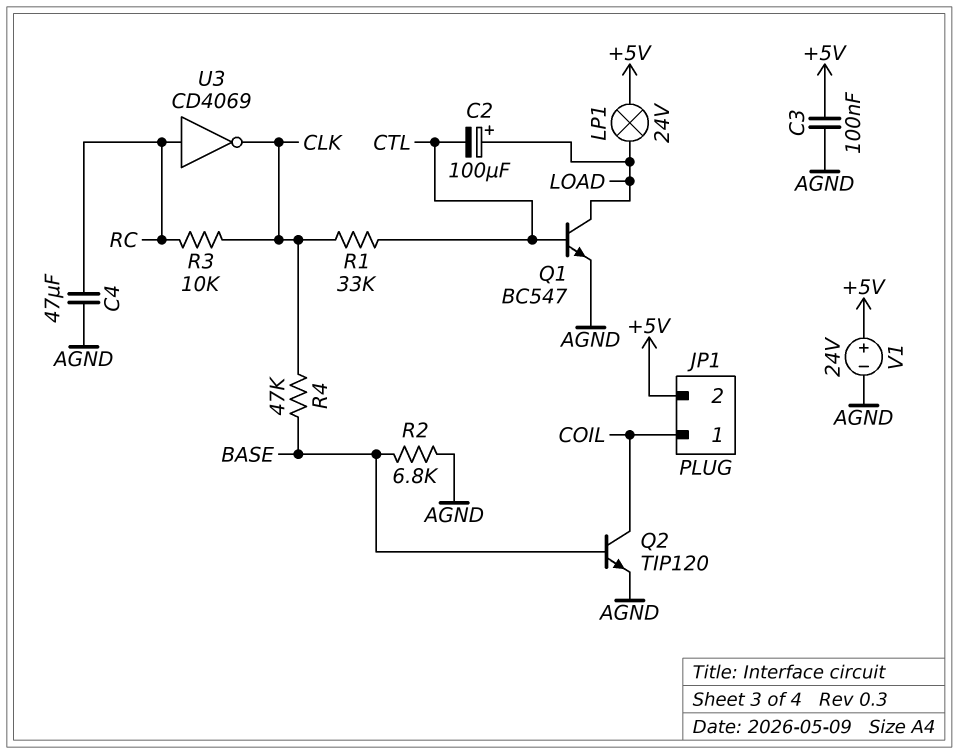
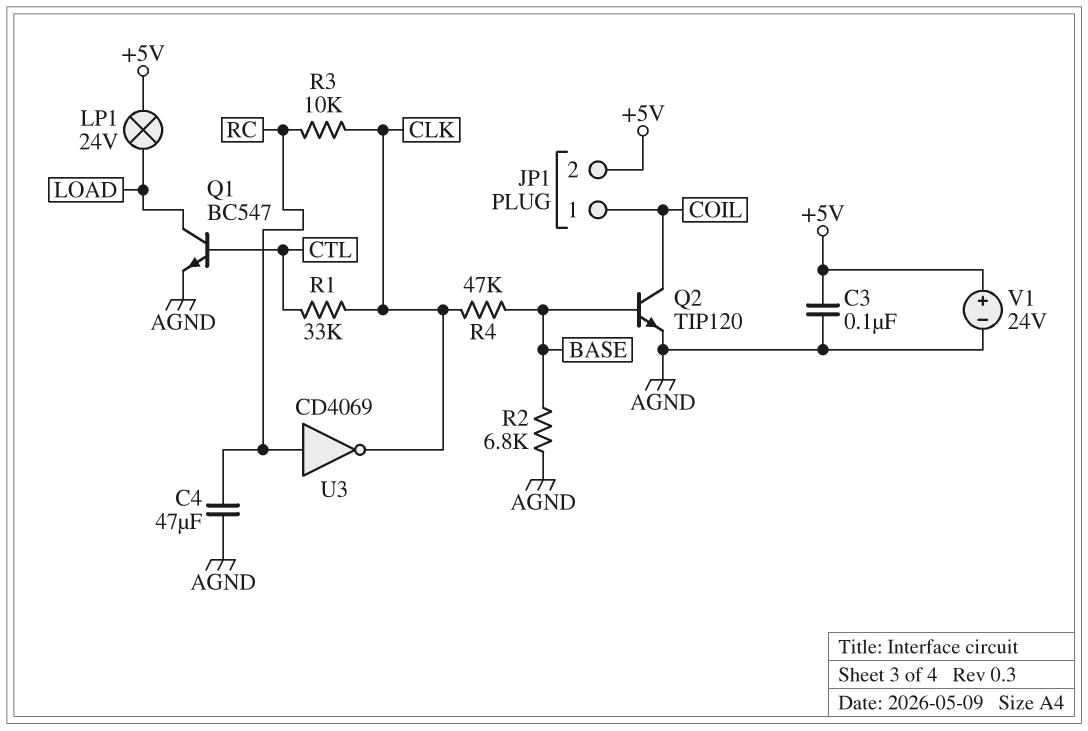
C2: 100uF (plus LOAD, minus CTL) -> none

